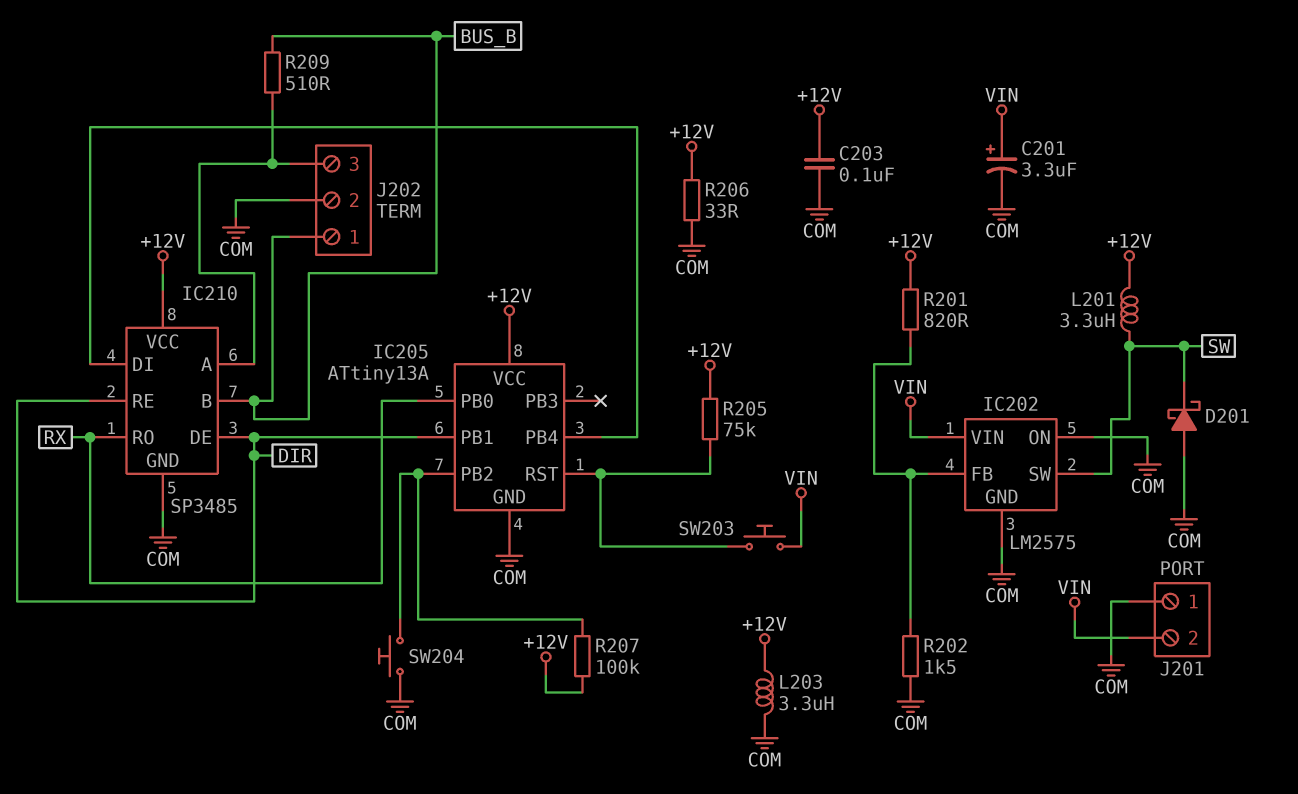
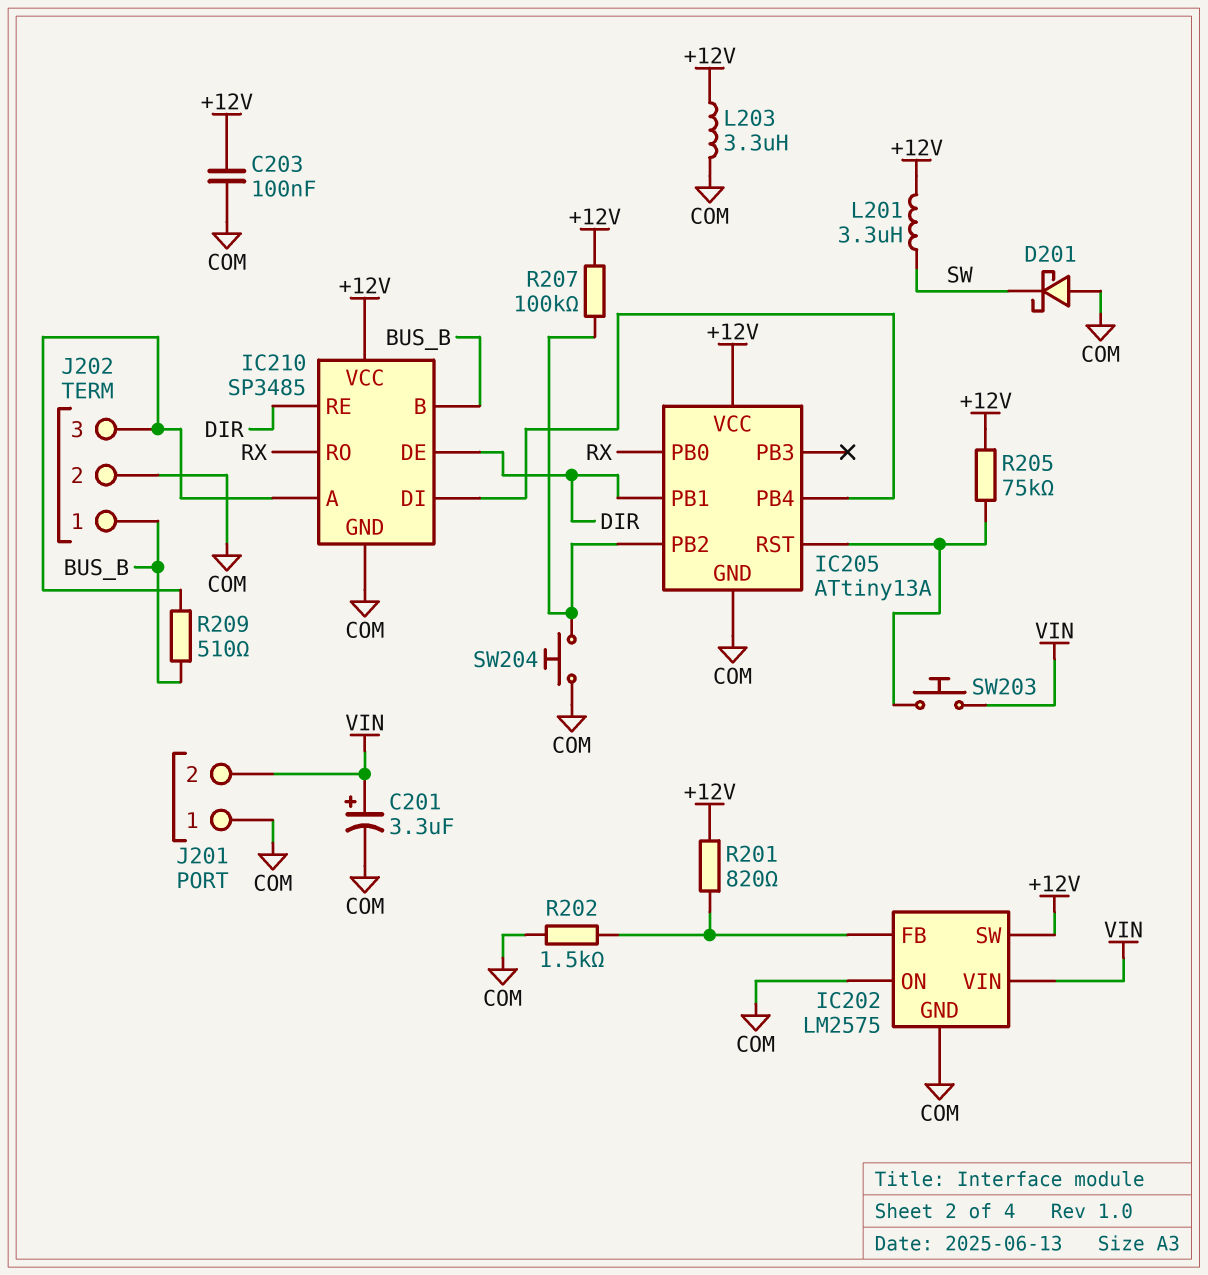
IC202 pin SW: SW -> +12V
R206: 33 (+12V, COM) -> none

